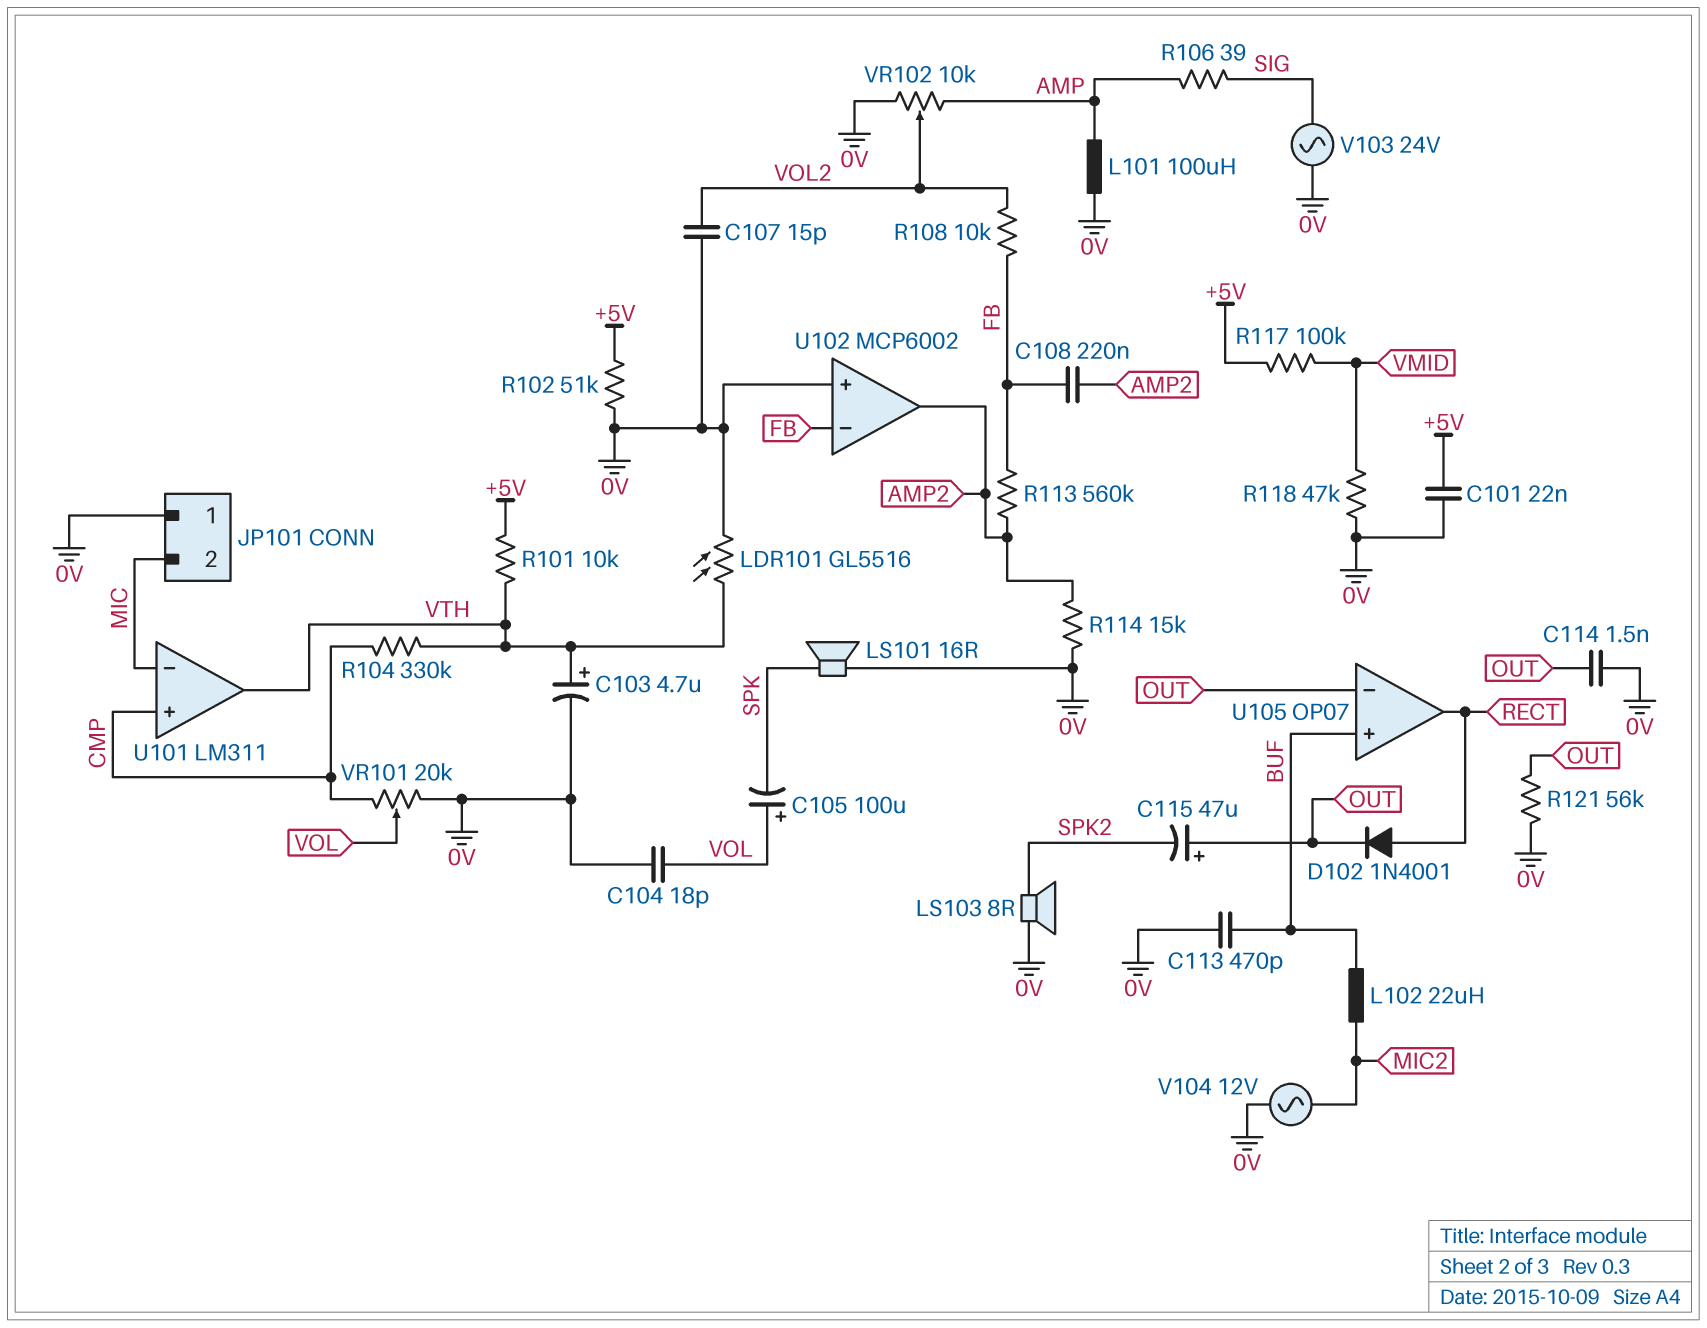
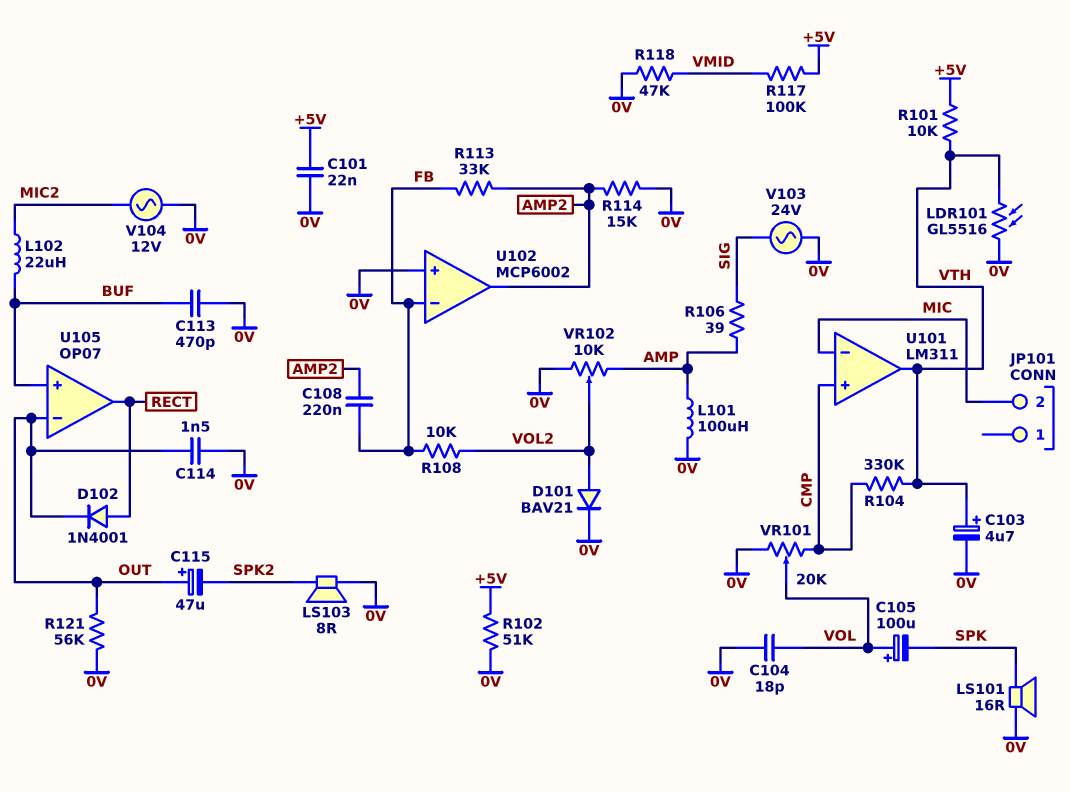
C107: 15pF (0V, VOL2) -> none
D101: none -> diode BAV21 (A VOL2, K 0V)
JP101 pin 1: 0V -> none
R113: 560k (AMP2, FB) -> 33k (AMP2, FB)

